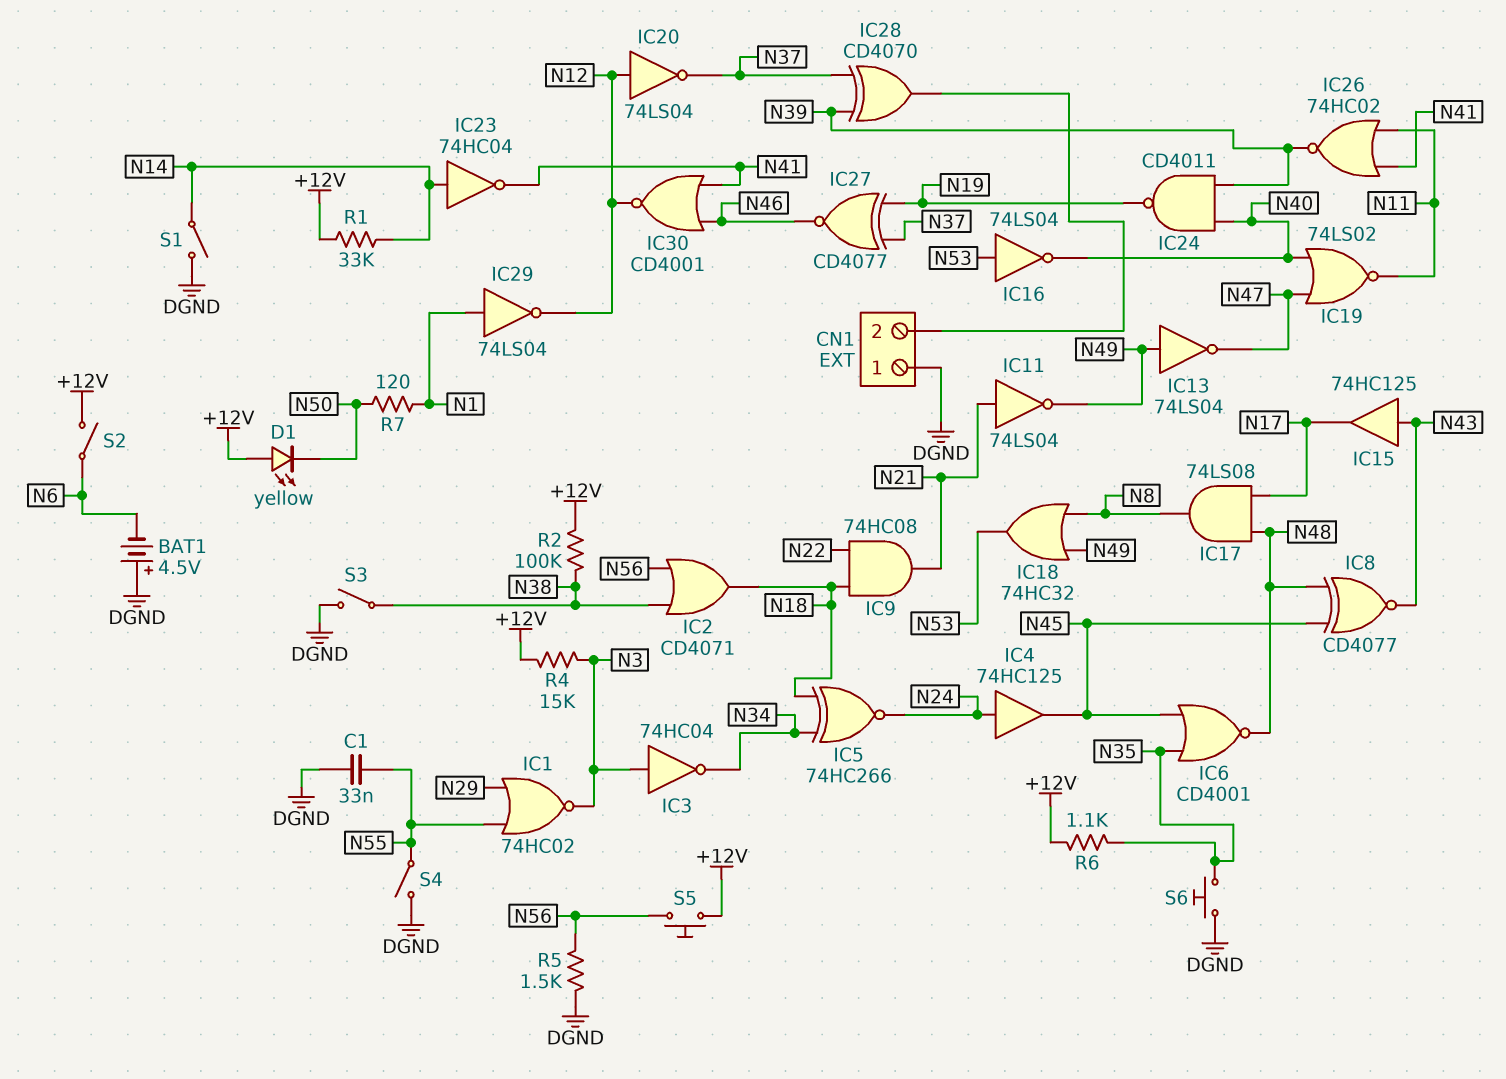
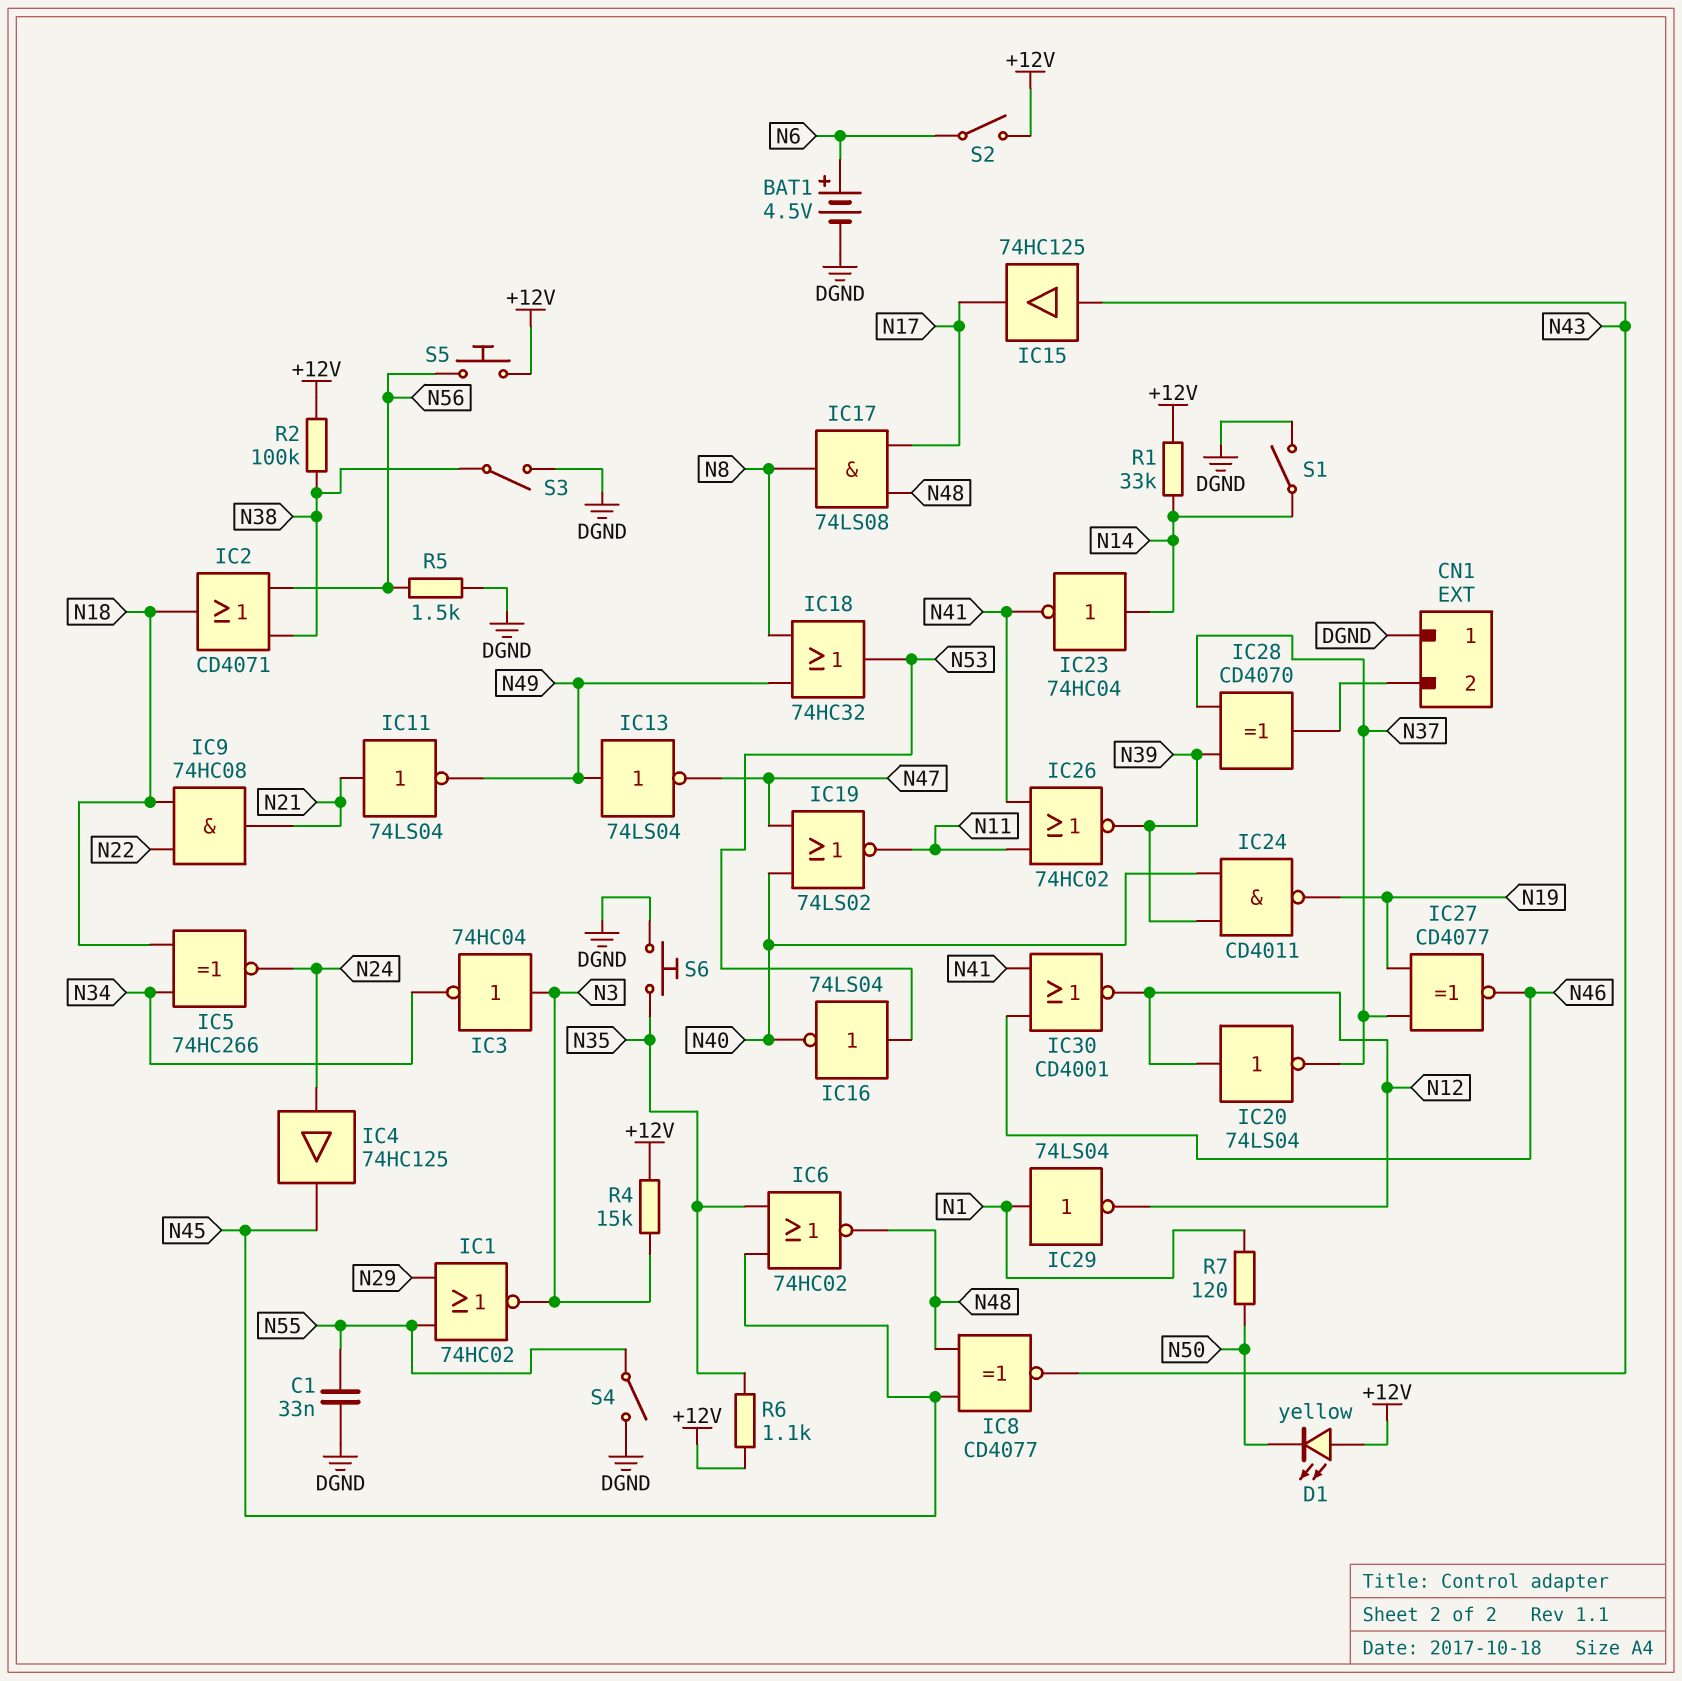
BAT1: 4.5V (plus DGND, minus N6) -> 4.5V (plus N6, minus DGND)
IC6: NOR CD4001 (in N35, in N45, out N48) -> NOR 74HC02 (in N35, in N45, out N48)

